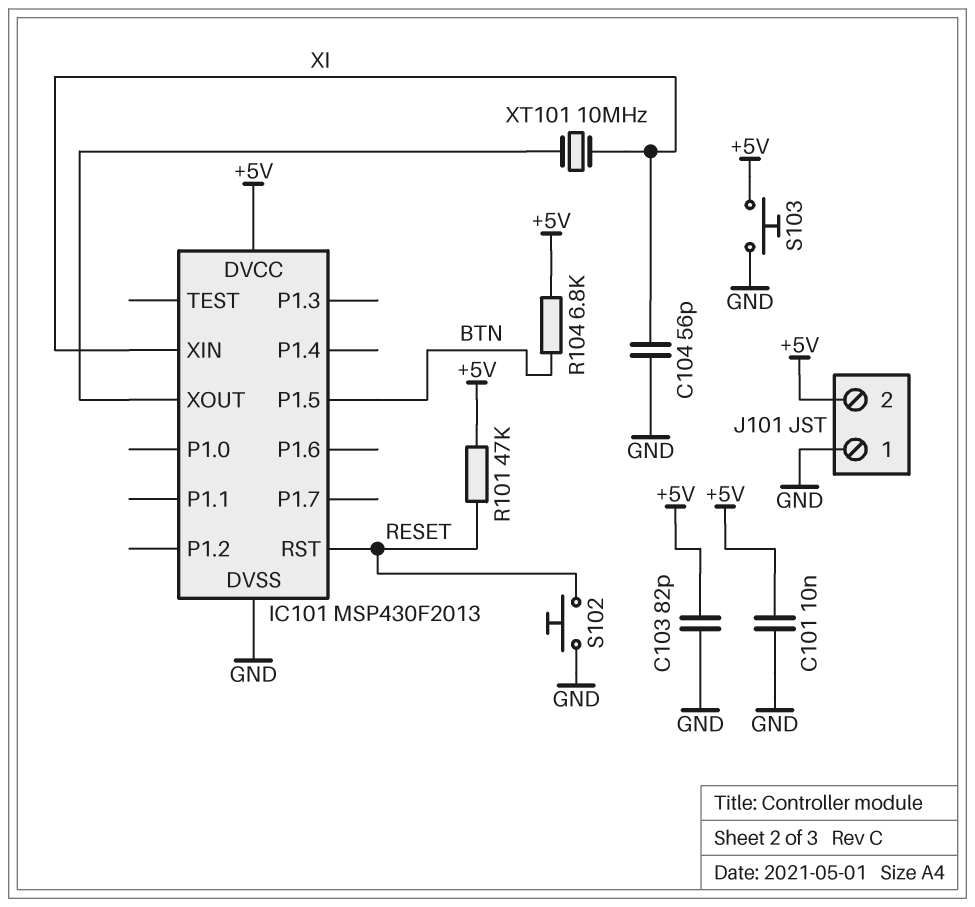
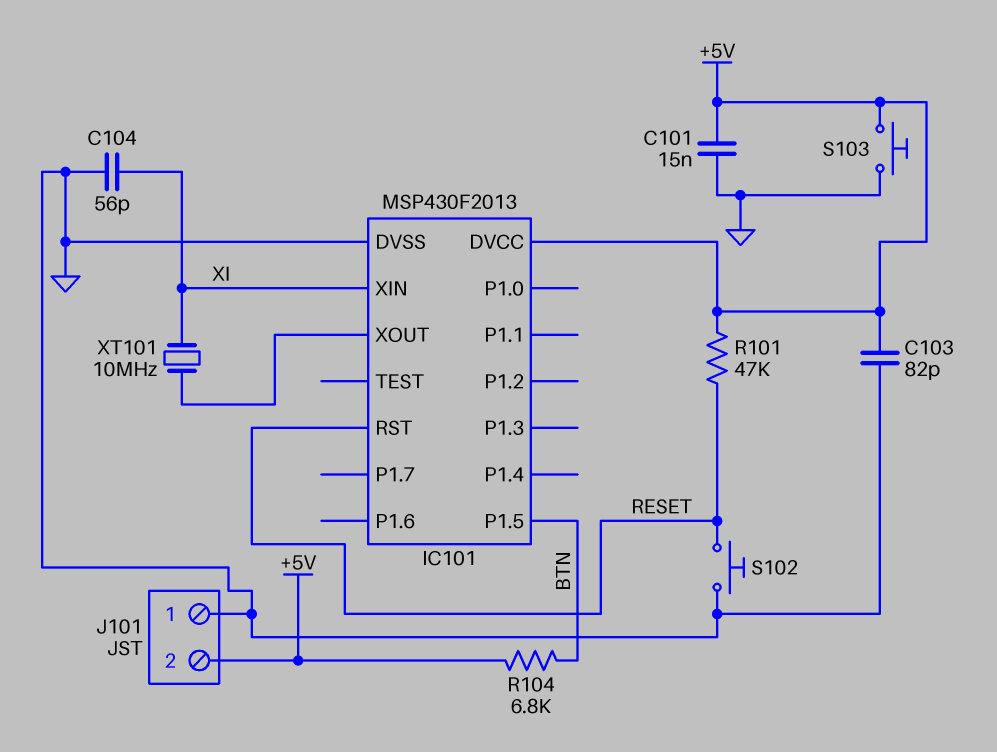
C101: 10nF (+5V, GND) -> 15nF (+5V, GND)

